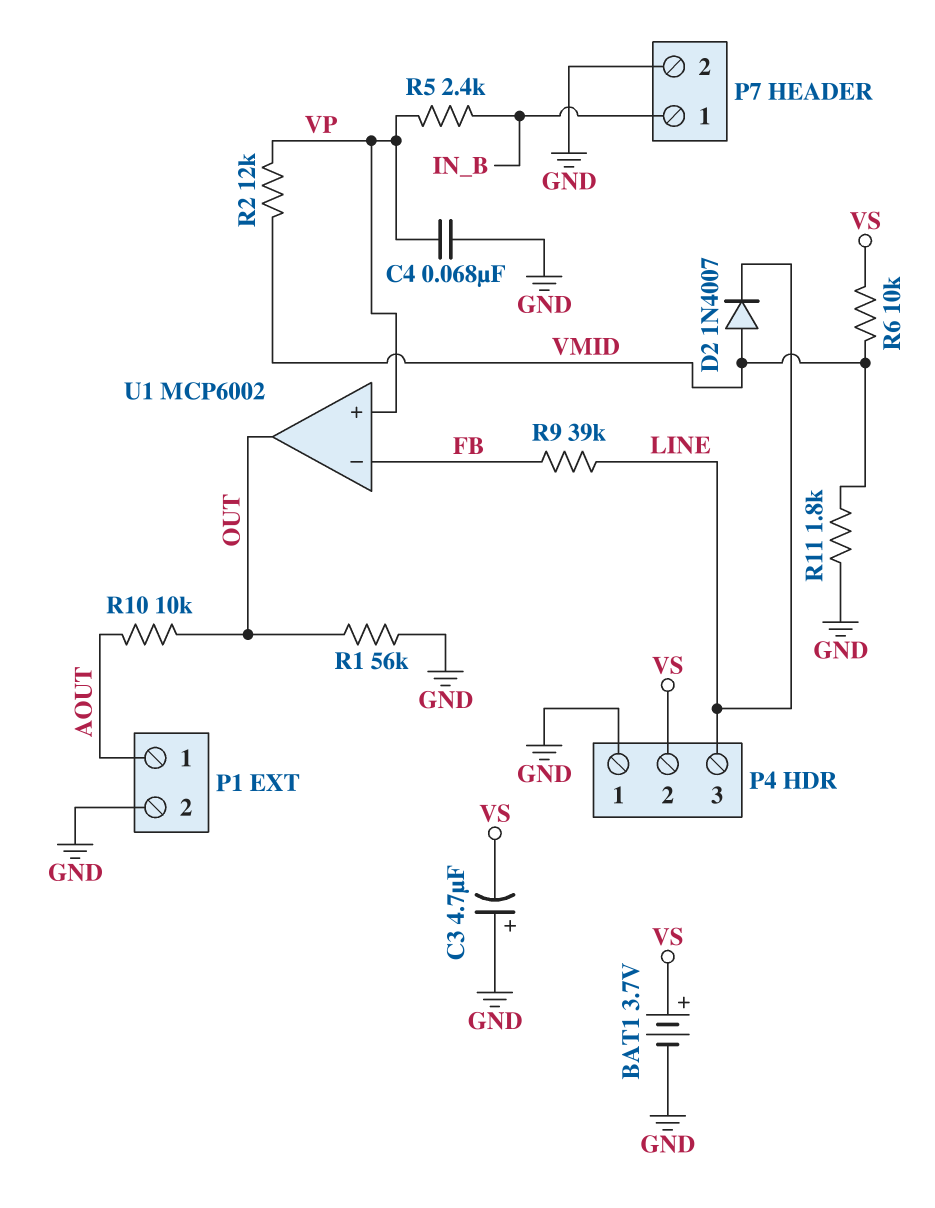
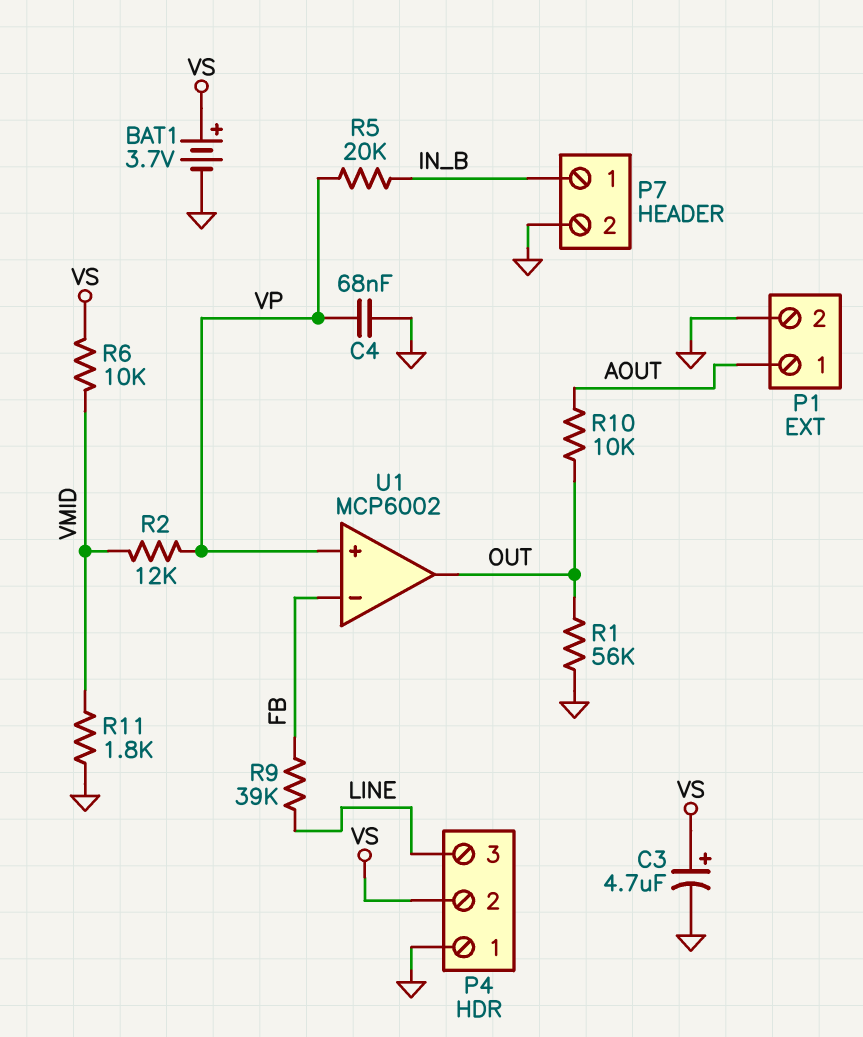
C3: 4.7uF (plus GND, minus VS) -> 4.7uF (plus VS, minus GND)
D2: diode 1N4007 (A VMID, K LINE) -> none
R5: 2.4k (IN_B, VP) -> 20k (IN_B, VP)

